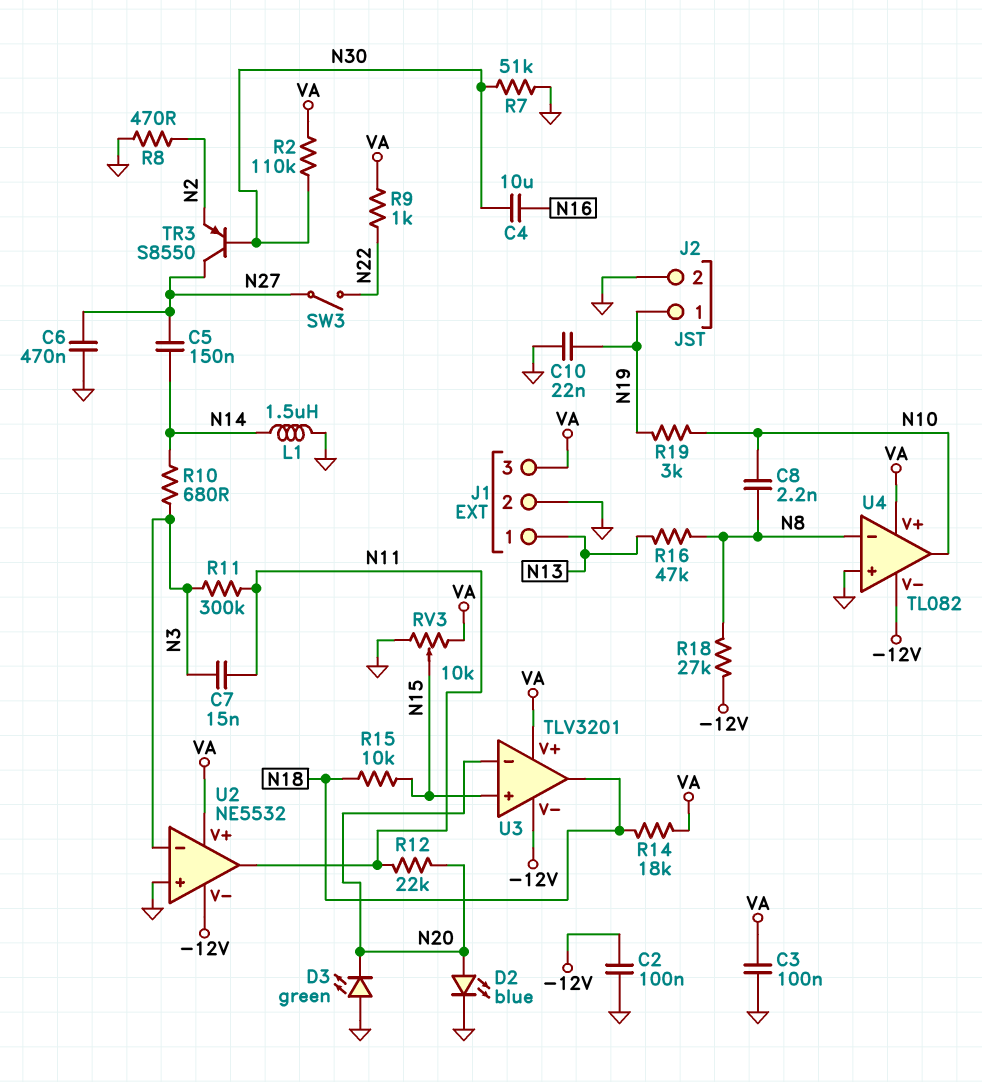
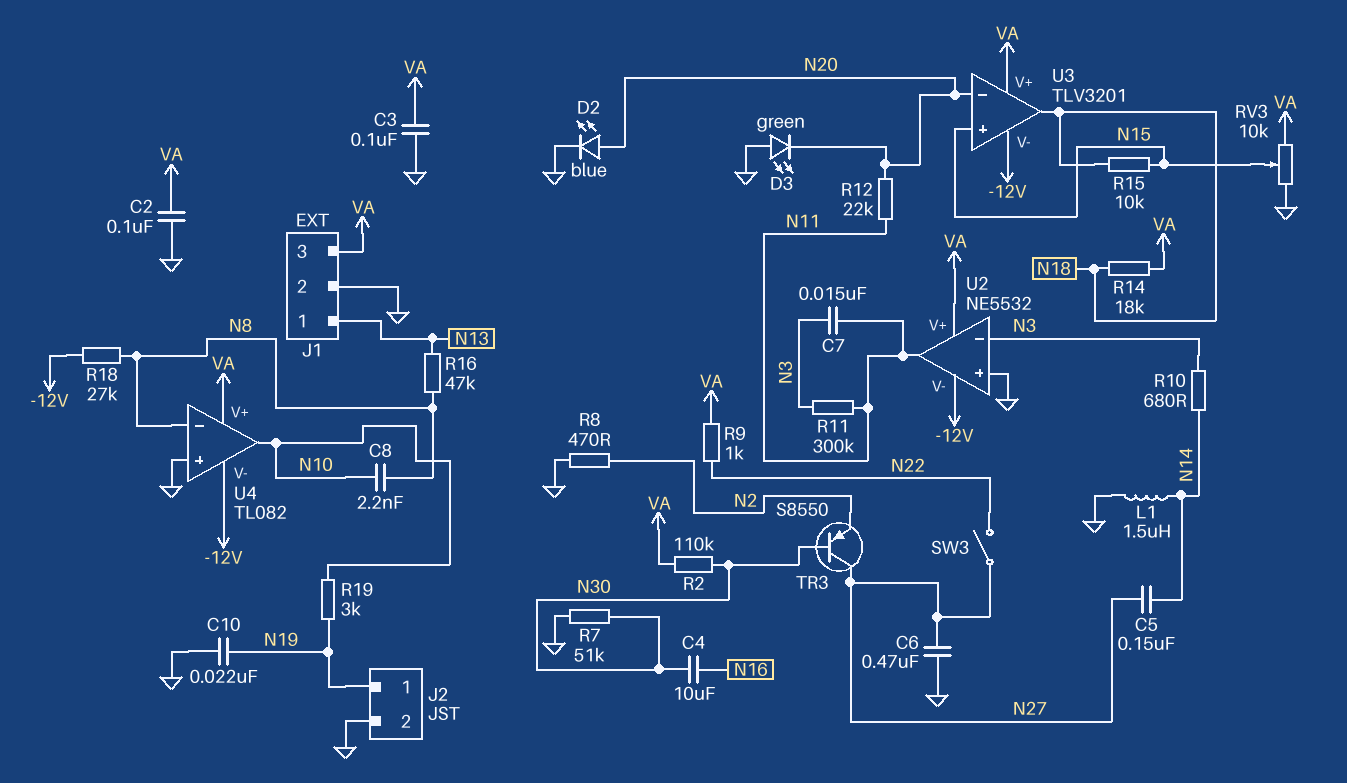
C2: 100nF (-12V, GND) -> 100nF (GND, VA)

